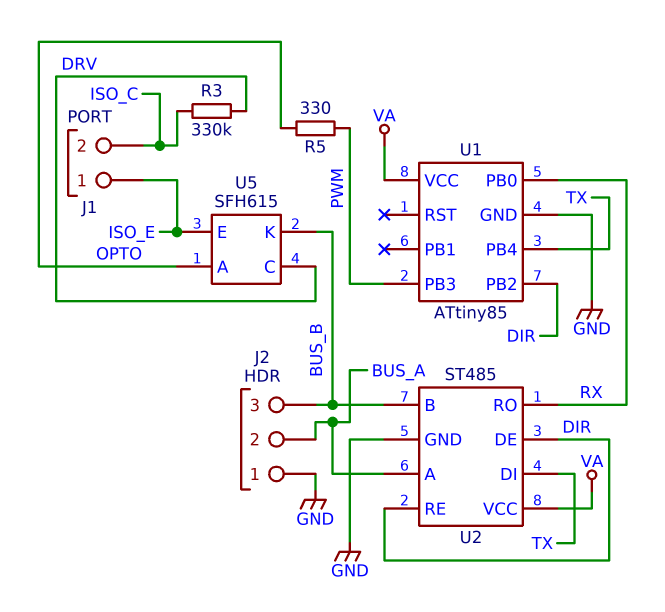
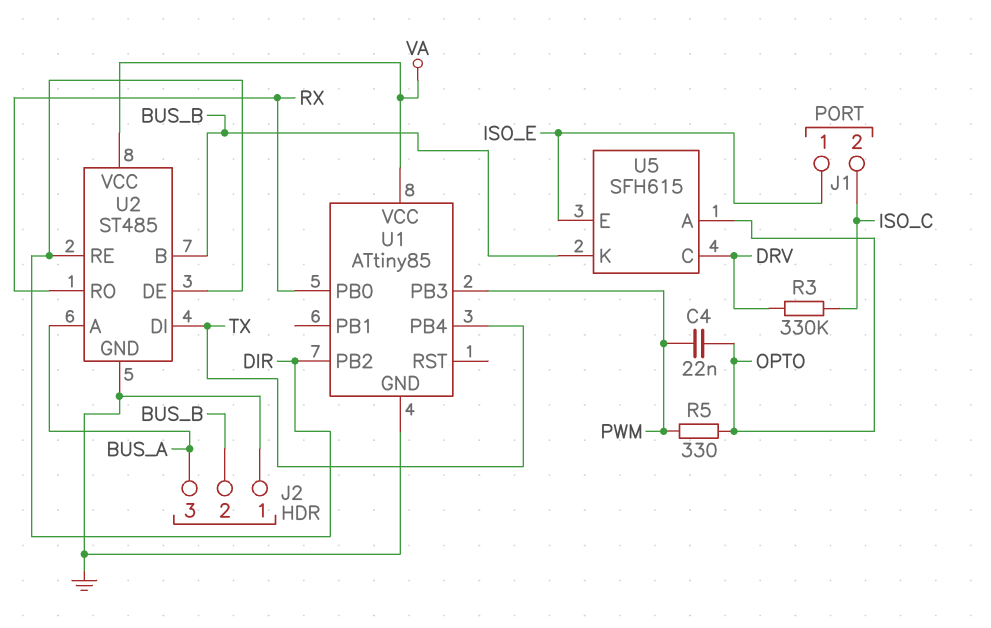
C4: none -> 22nF (OPTO, PWM)
J2 pin 2: BUS_A -> BUS_B
J2 pin 3: BUS_B -> BUS_A

